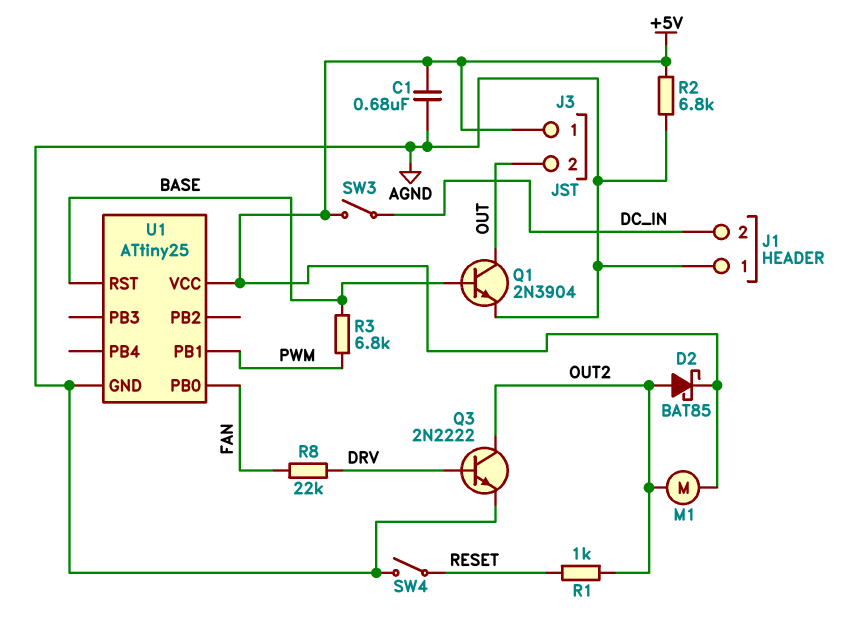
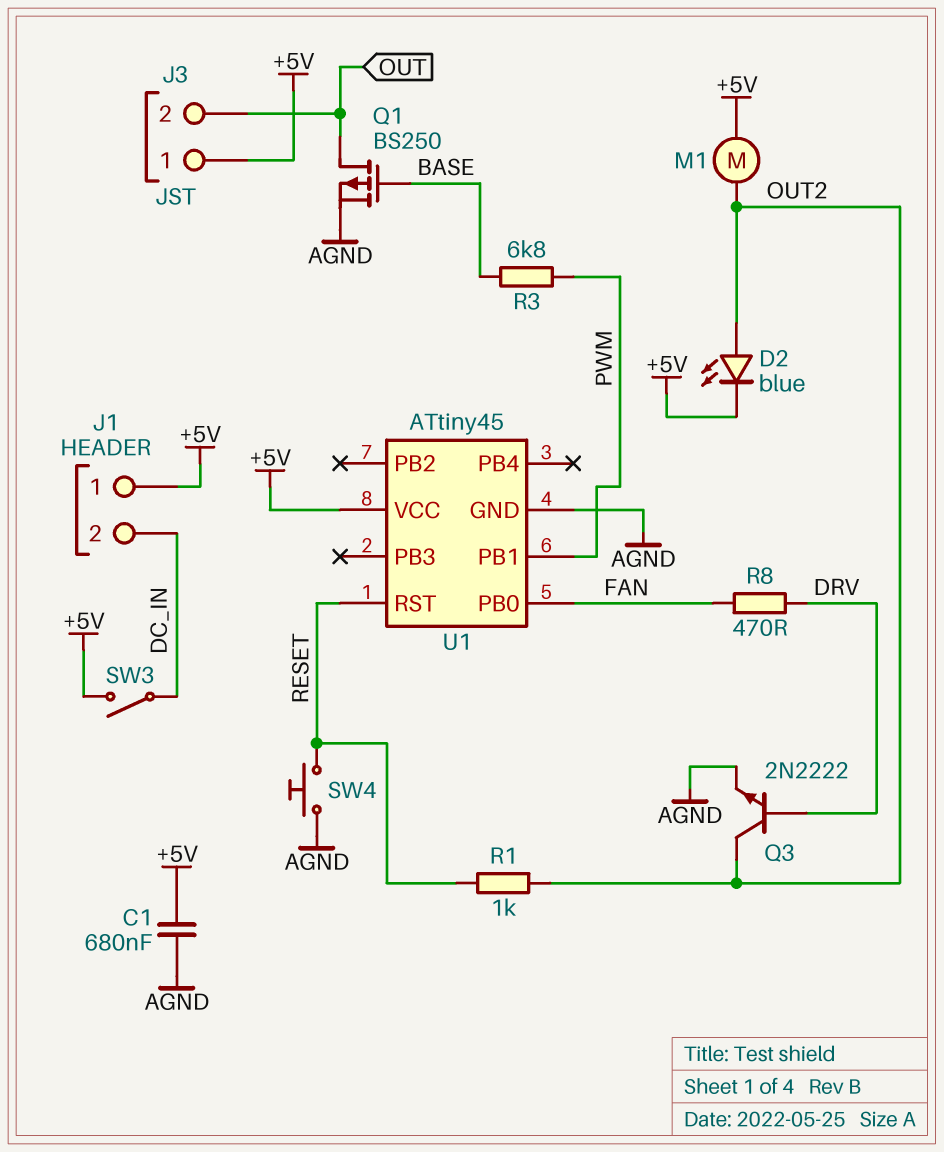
D2: schottky BAT85 (A OUT2, K +5V) -> LED blue (A OUT2, K +5V)
J1 pin 1: AGND -> +5V
Q1: NPN 2N3904 (B BASE, C OUT, E AGND) -> PMOS BS250 (G BASE, D OUT, S AGND)
R2: 6.8k (+5V, AGND) -> none
R8: 22k (DRV, FAN) -> 470 (DRV, FAN)
SW4: switch (AGND, RESET) -> button (AGND, RESET)
U1: ATtiny25 -> ATtiny45
U1 pin RST: BASE -> RESET

